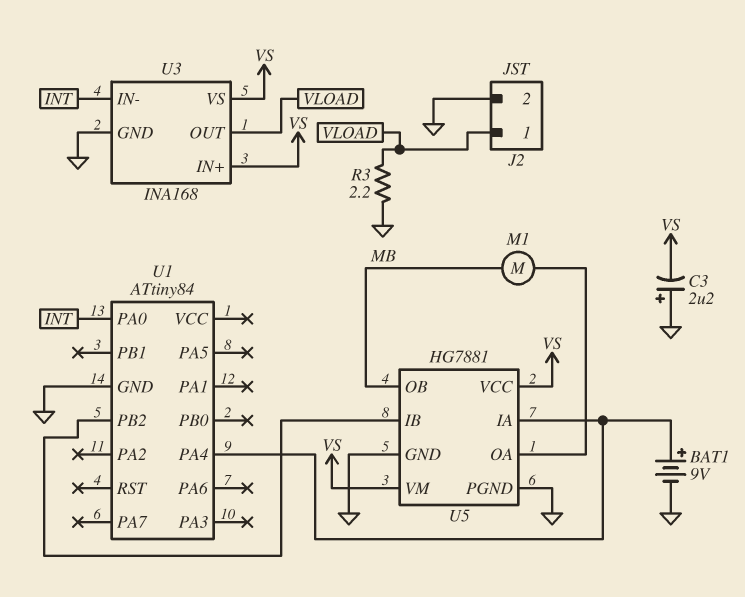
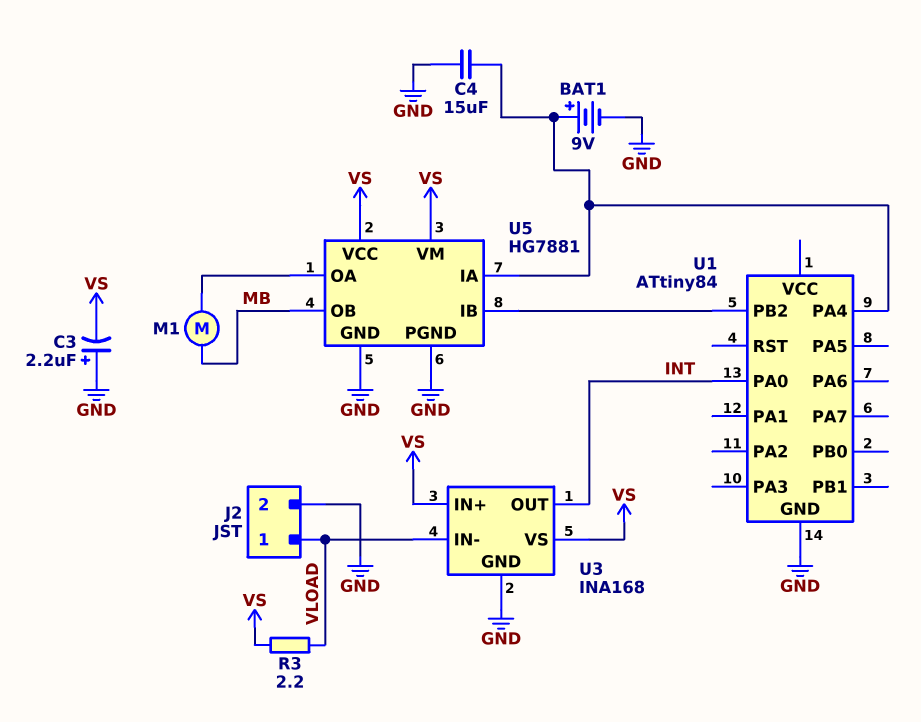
C4: none -> 15uF (GND, U1/PA4)
R3: 2.2 (GND, VLOAD) -> 2.2 (VLOAD, VS)
U3 pin IN-: INT -> VLOAD
U3 pin OUT: VLOAD -> INT

